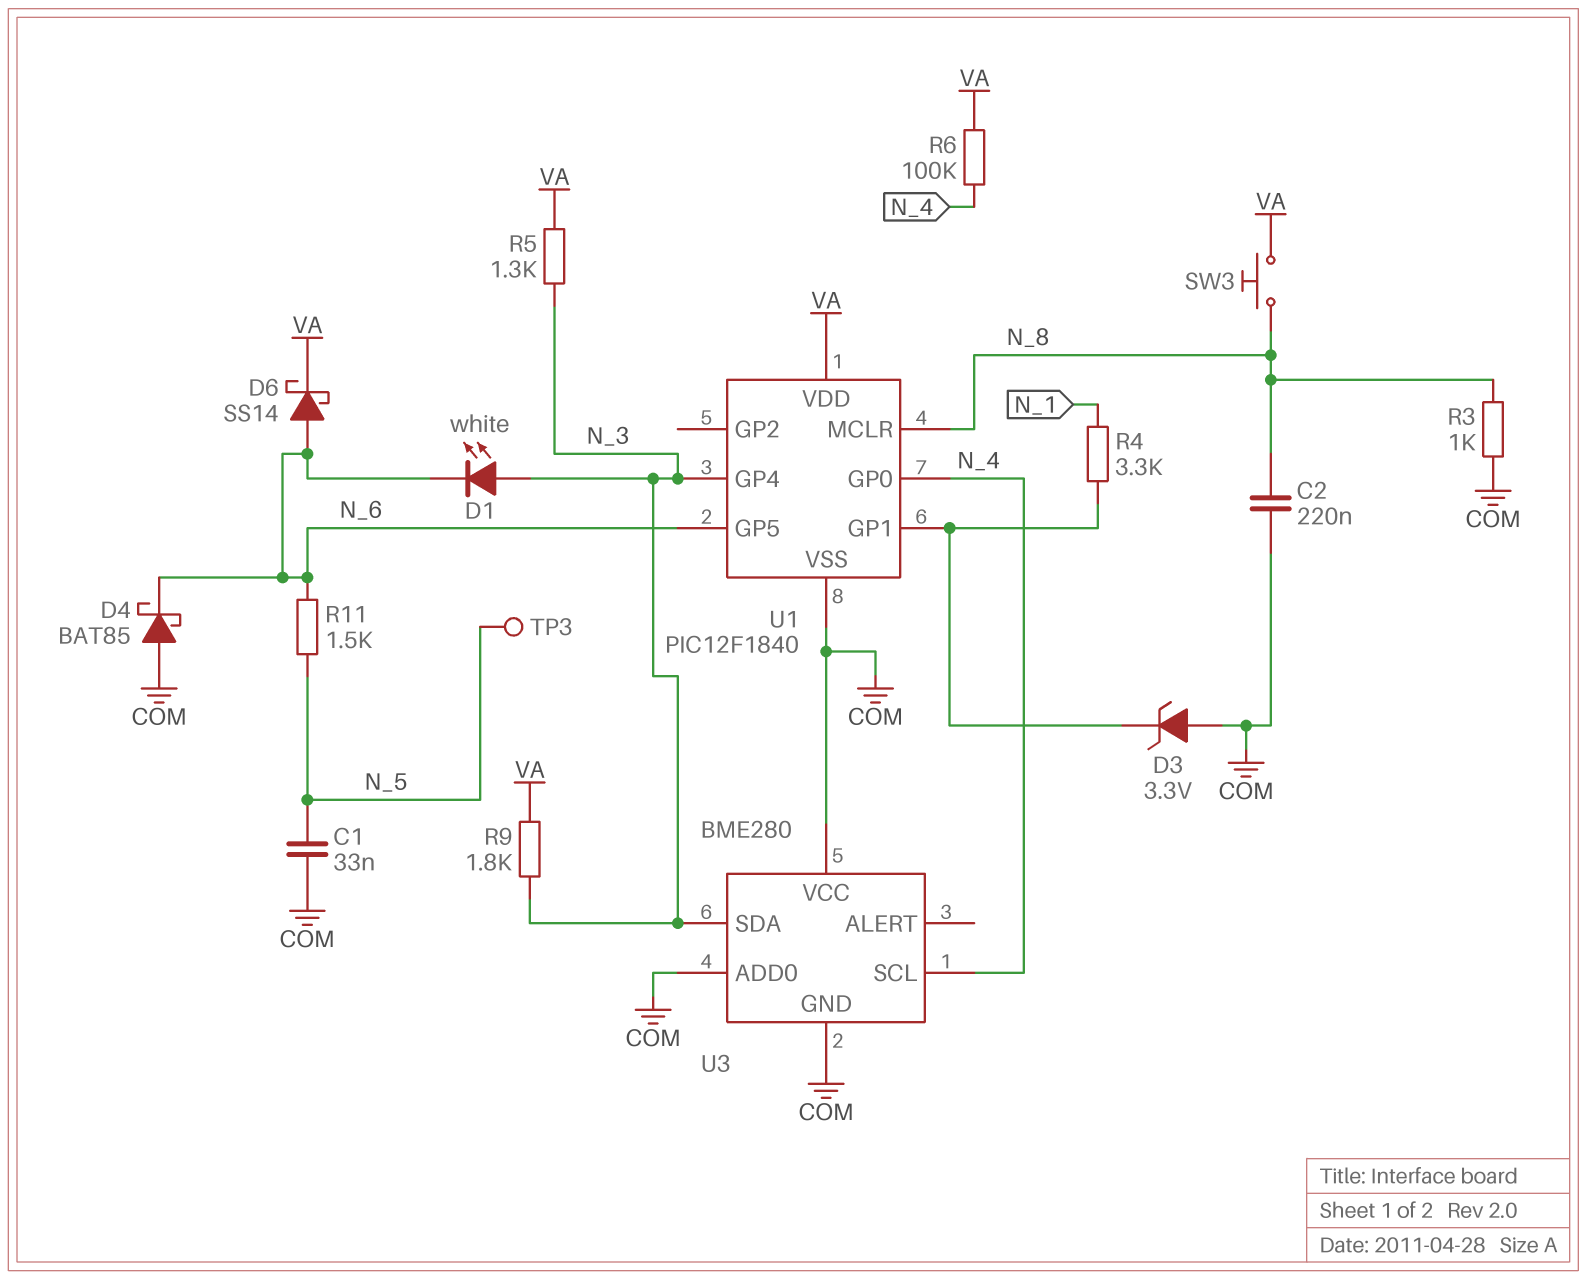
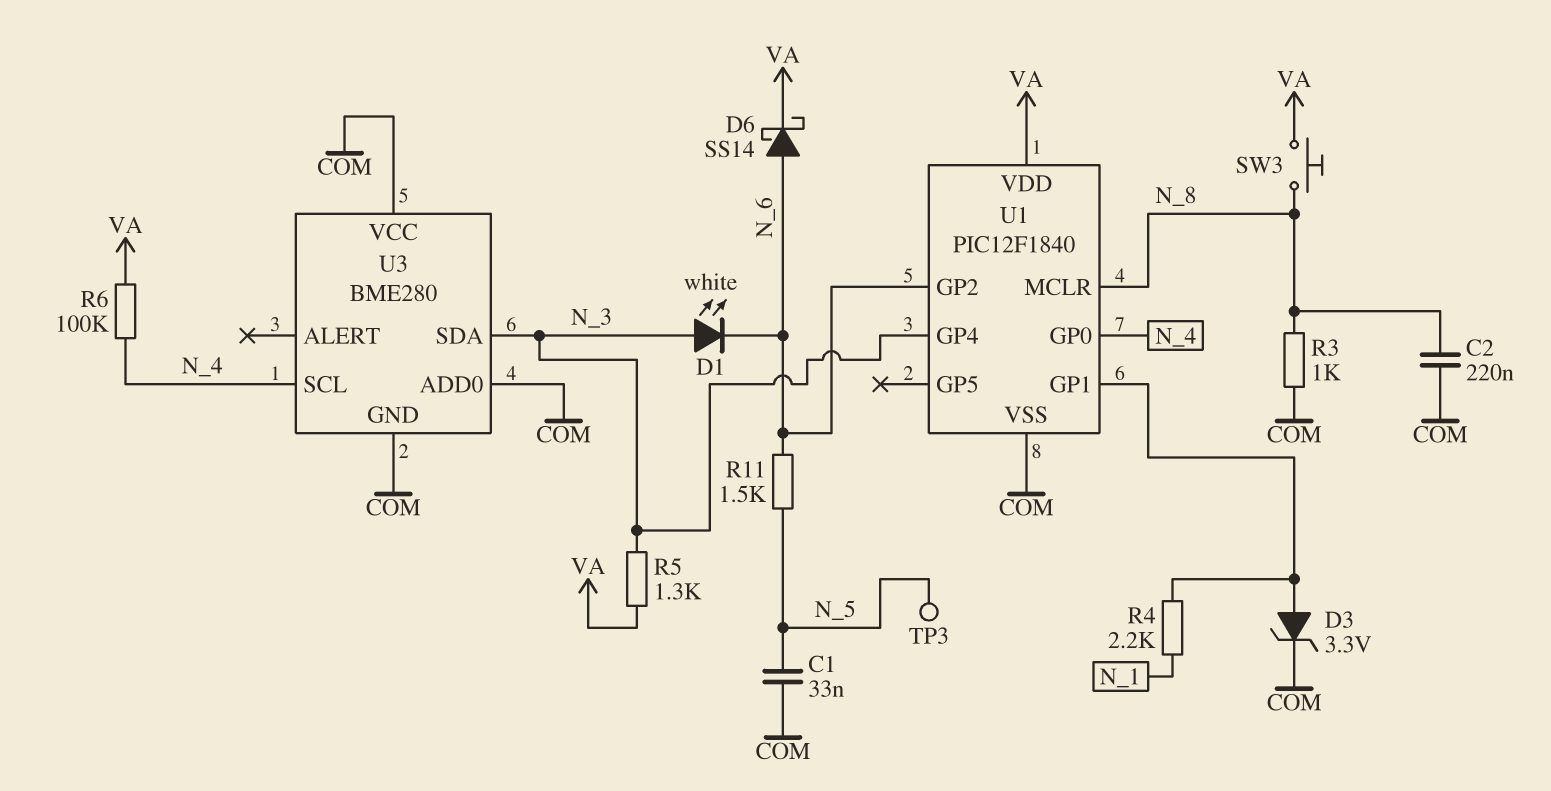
D3: zener 3.3V (A COM, K U1/GP1) -> zener 3.3V (A U1/GP1, K COM)
D4: schottky BAT85 (A COM, K N_6) -> none
R4: 3.3k (N_1, U1/GP1) -> 2.2k (N_1, U1/GP1)
R9: 1.8k (N_3, VA) -> none
U1 pin GP2: none -> N_6
U1 pin GP5: N_6 -> none

